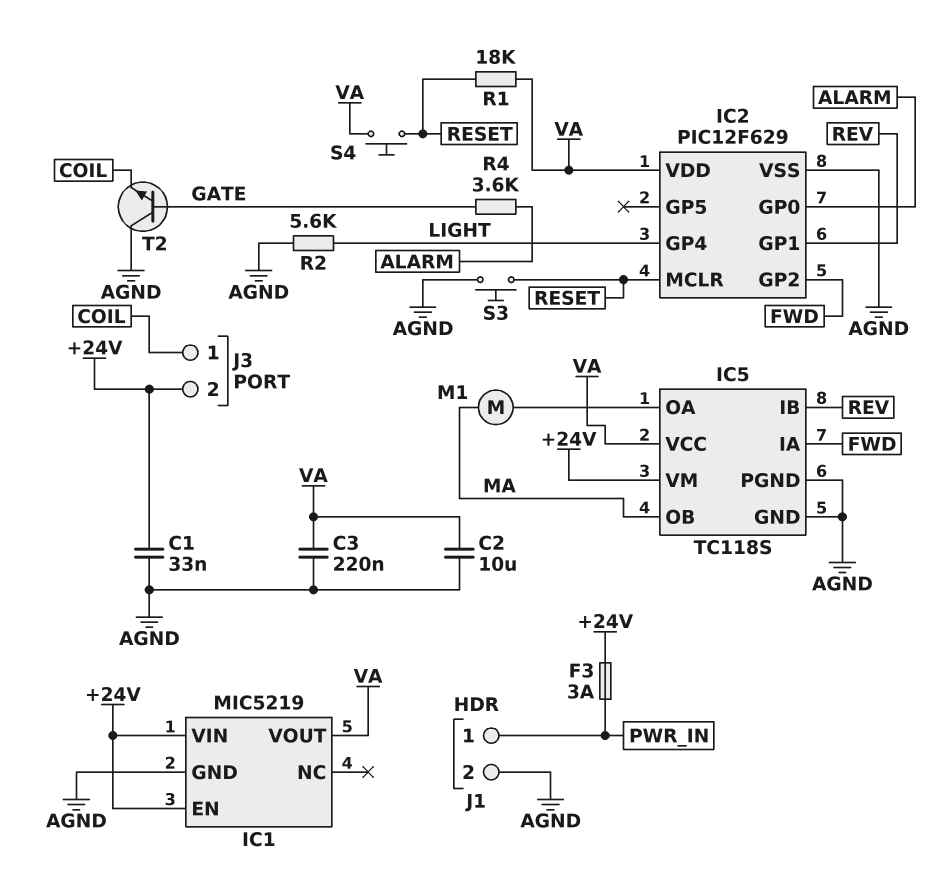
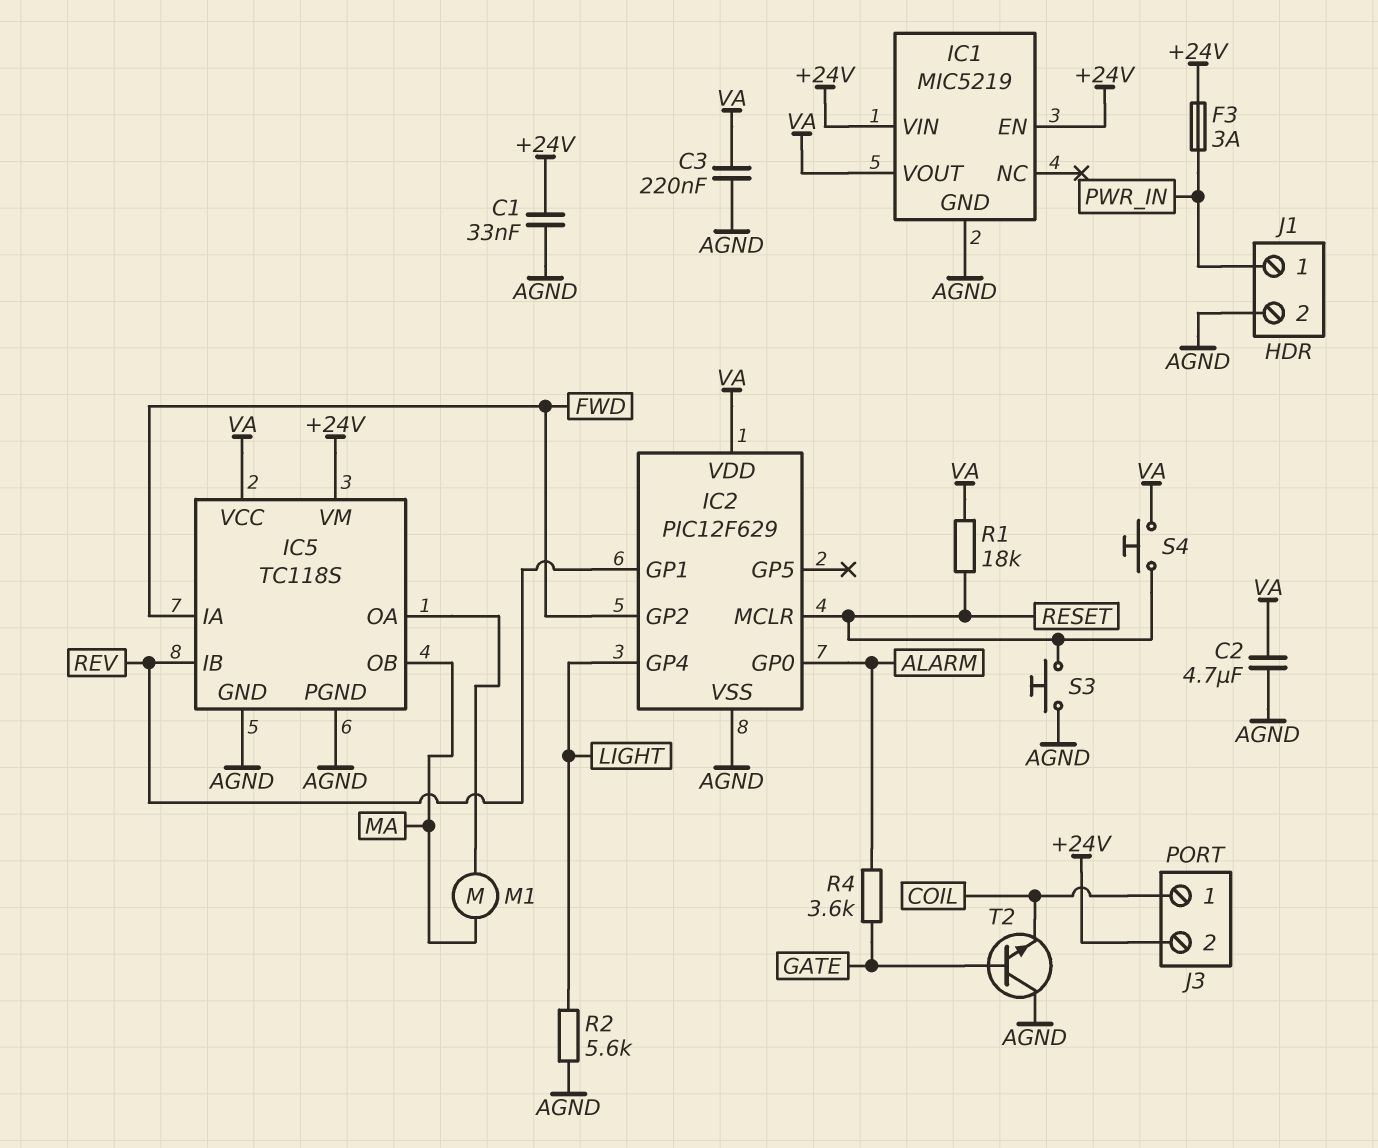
C2: 10uF (AGND, VA) -> 4.7uF (AGND, VA)

